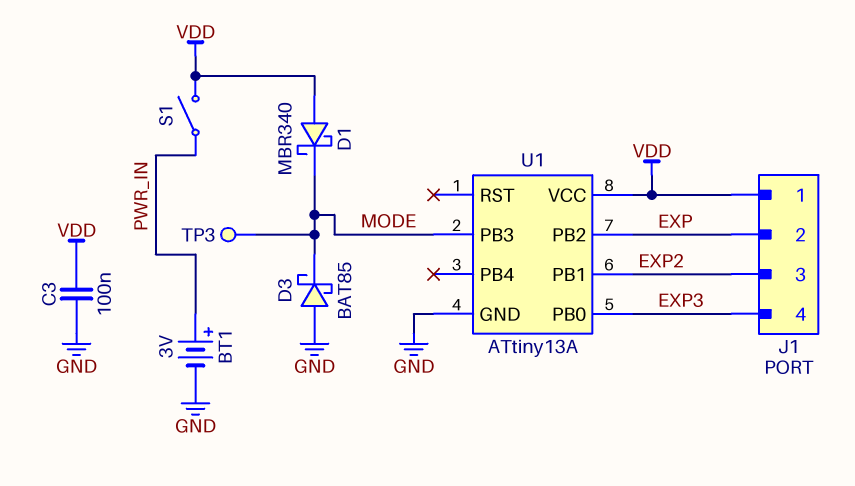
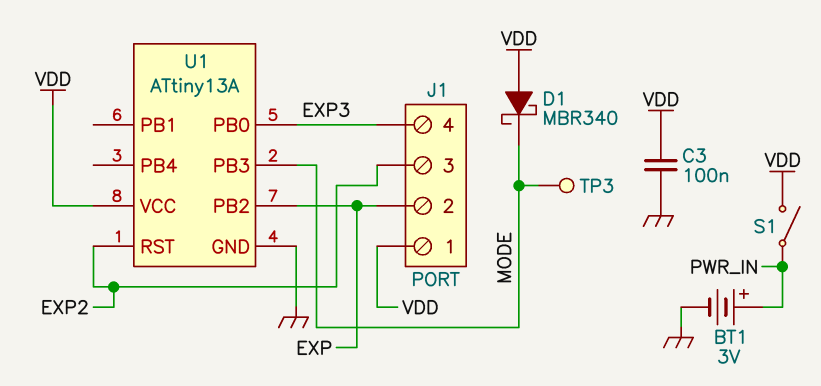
D3: schottky BAT85 (A GND, K MODE) -> none
U1 pin PB1: EXP2 -> none
U1 pin RST: none -> EXP2

